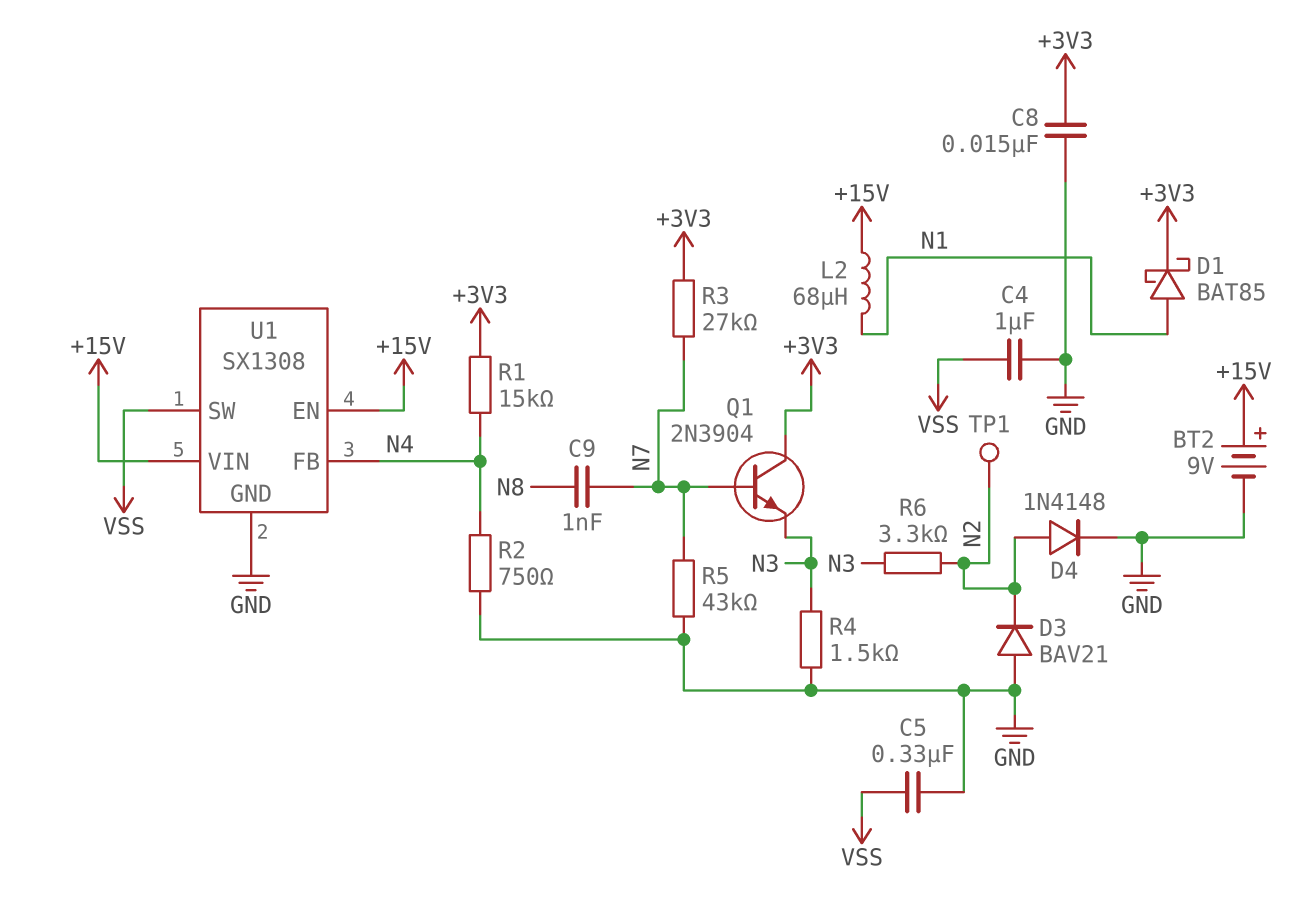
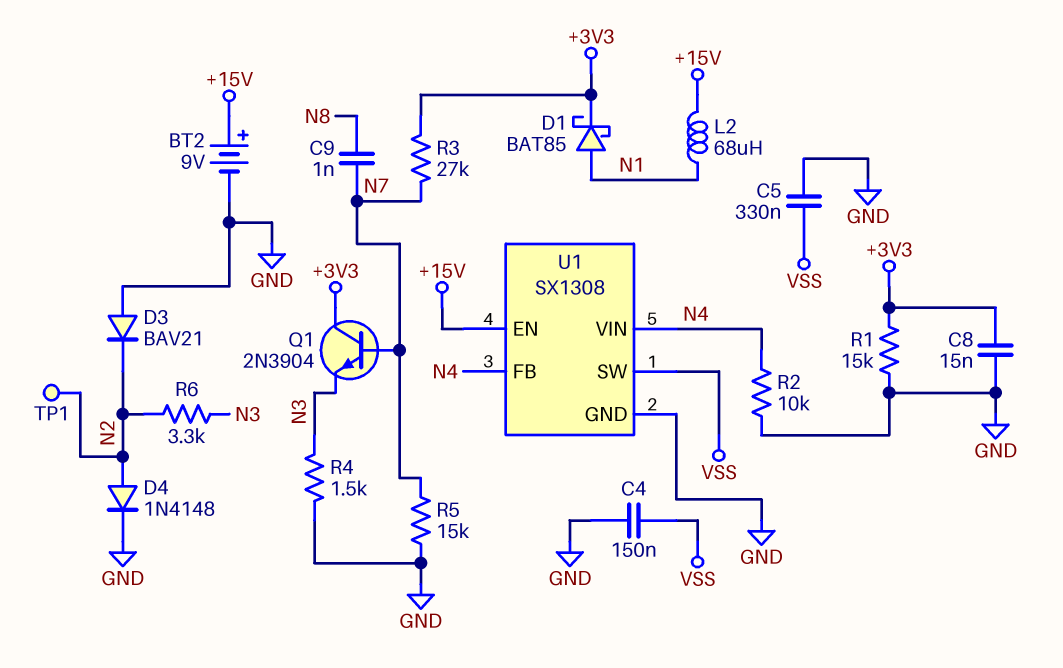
C4: 1uF (GND, VSS) -> 150nF (GND, VSS)
R1: 15k (+3V3, N4) -> 15k (+3V3, GND)
R2: 750 (GND, N4) -> 10k (GND, N4)
R5: 43k (GND, N7) -> 15k (GND, N7)
U1 pin VIN: +15V -> N4

